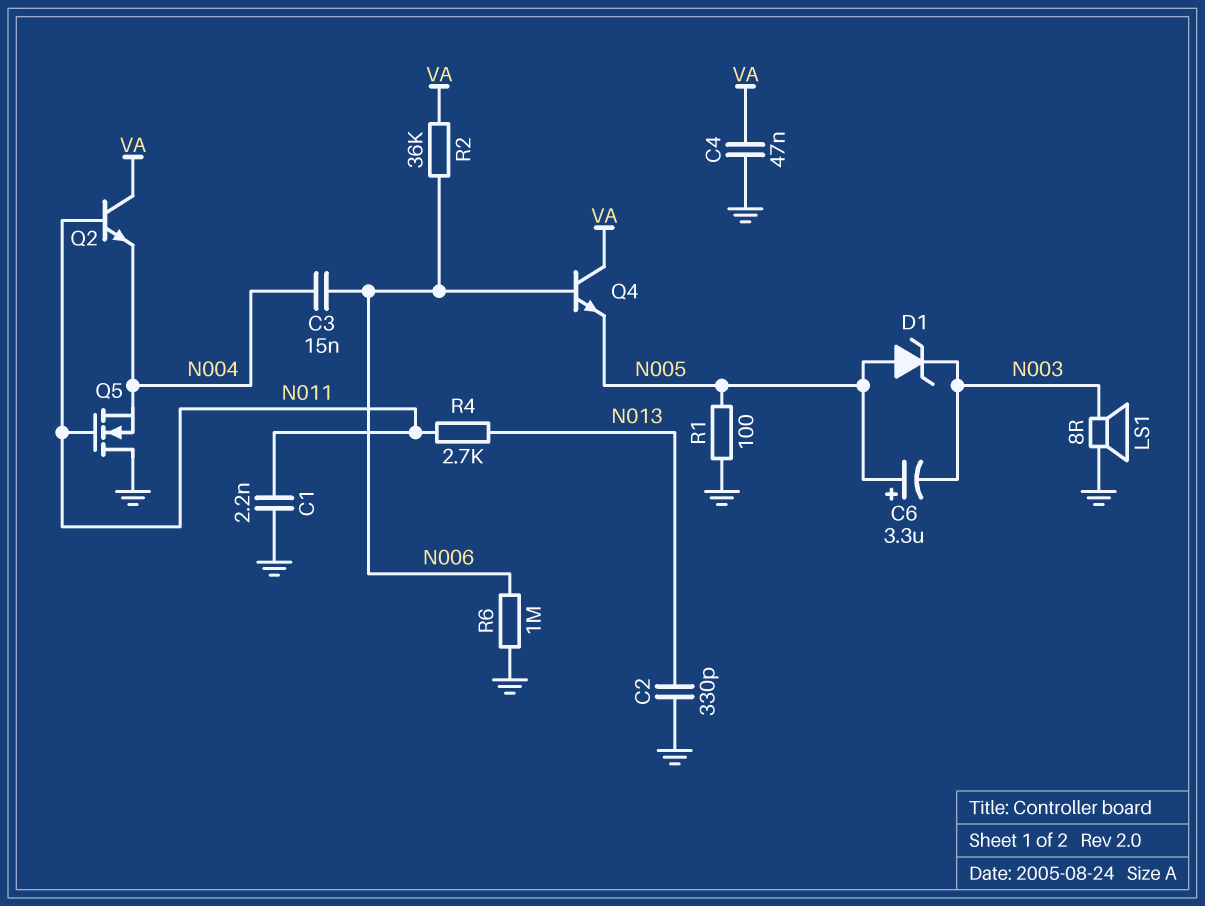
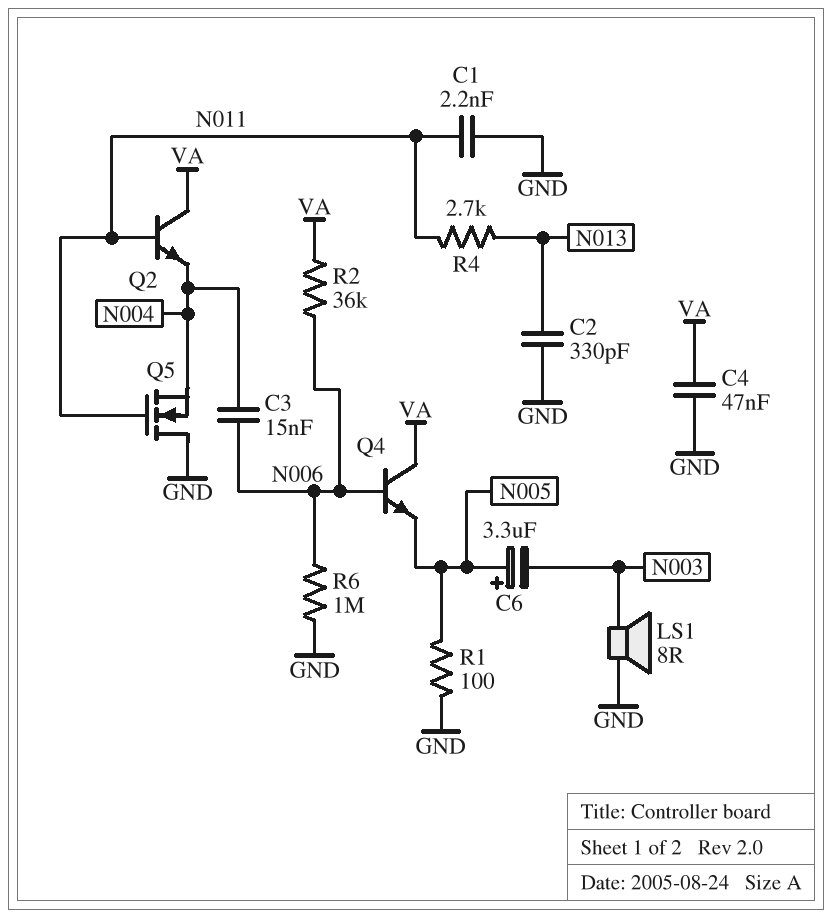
D1: zener (A N005, K N003) -> none

